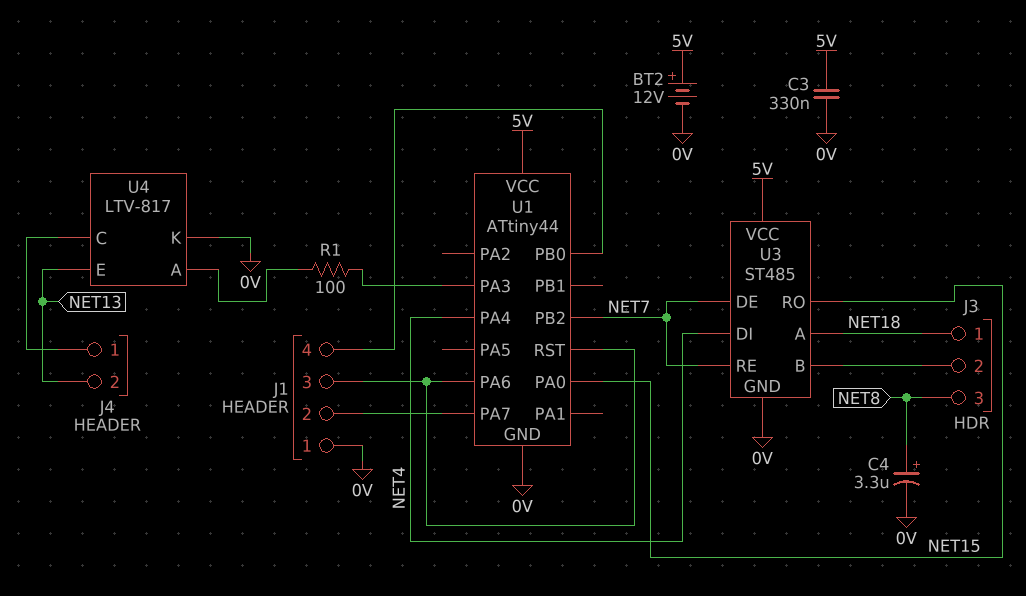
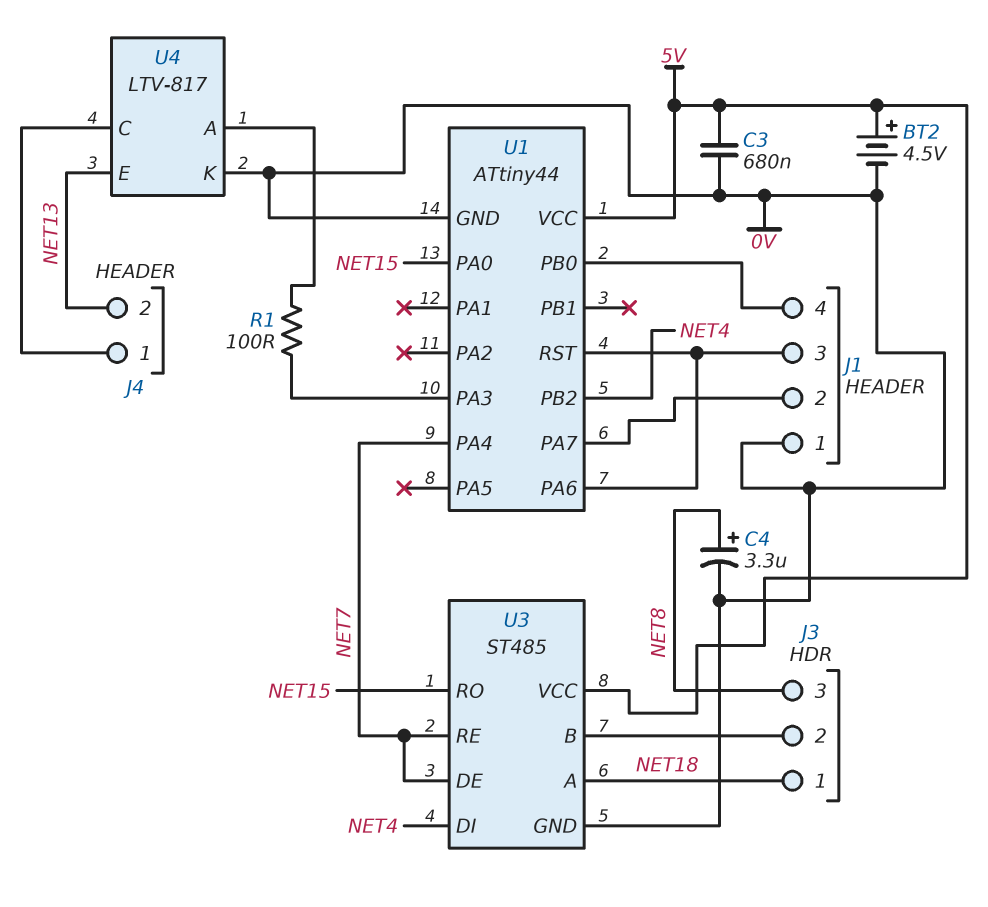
BT2: 12V (plus 5V, minus 0V) -> 4.5V (plus 5V, minus 0V)
C3: 330nF (0V, 5V) -> 680nF (0V, 5V)
U1 pin PA4: NET4 -> NET7
U1 pin PB2: NET7 -> NET4

